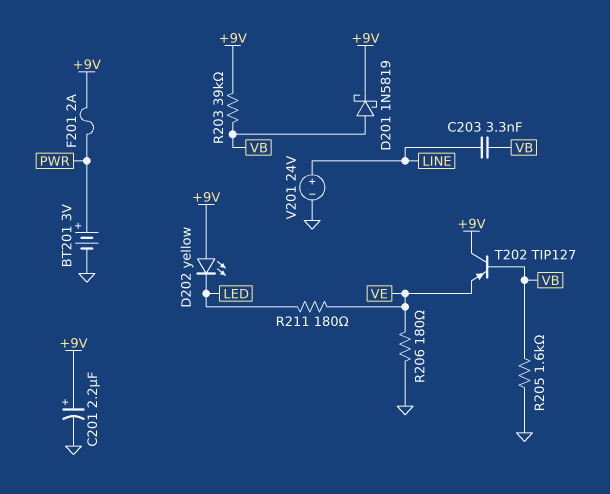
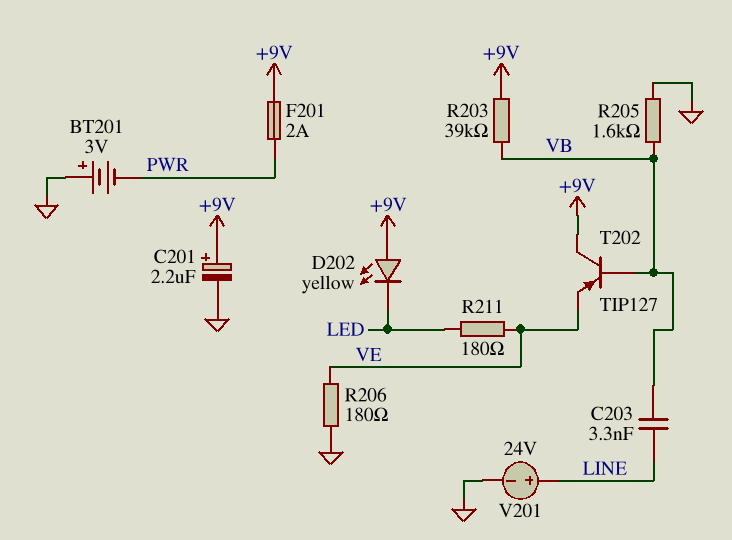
BT201: 3V (plus PWR, minus GND) -> 3V (plus GND, minus PWR)
D201: schottky 1N5819 (A VB, K +9V) -> none

